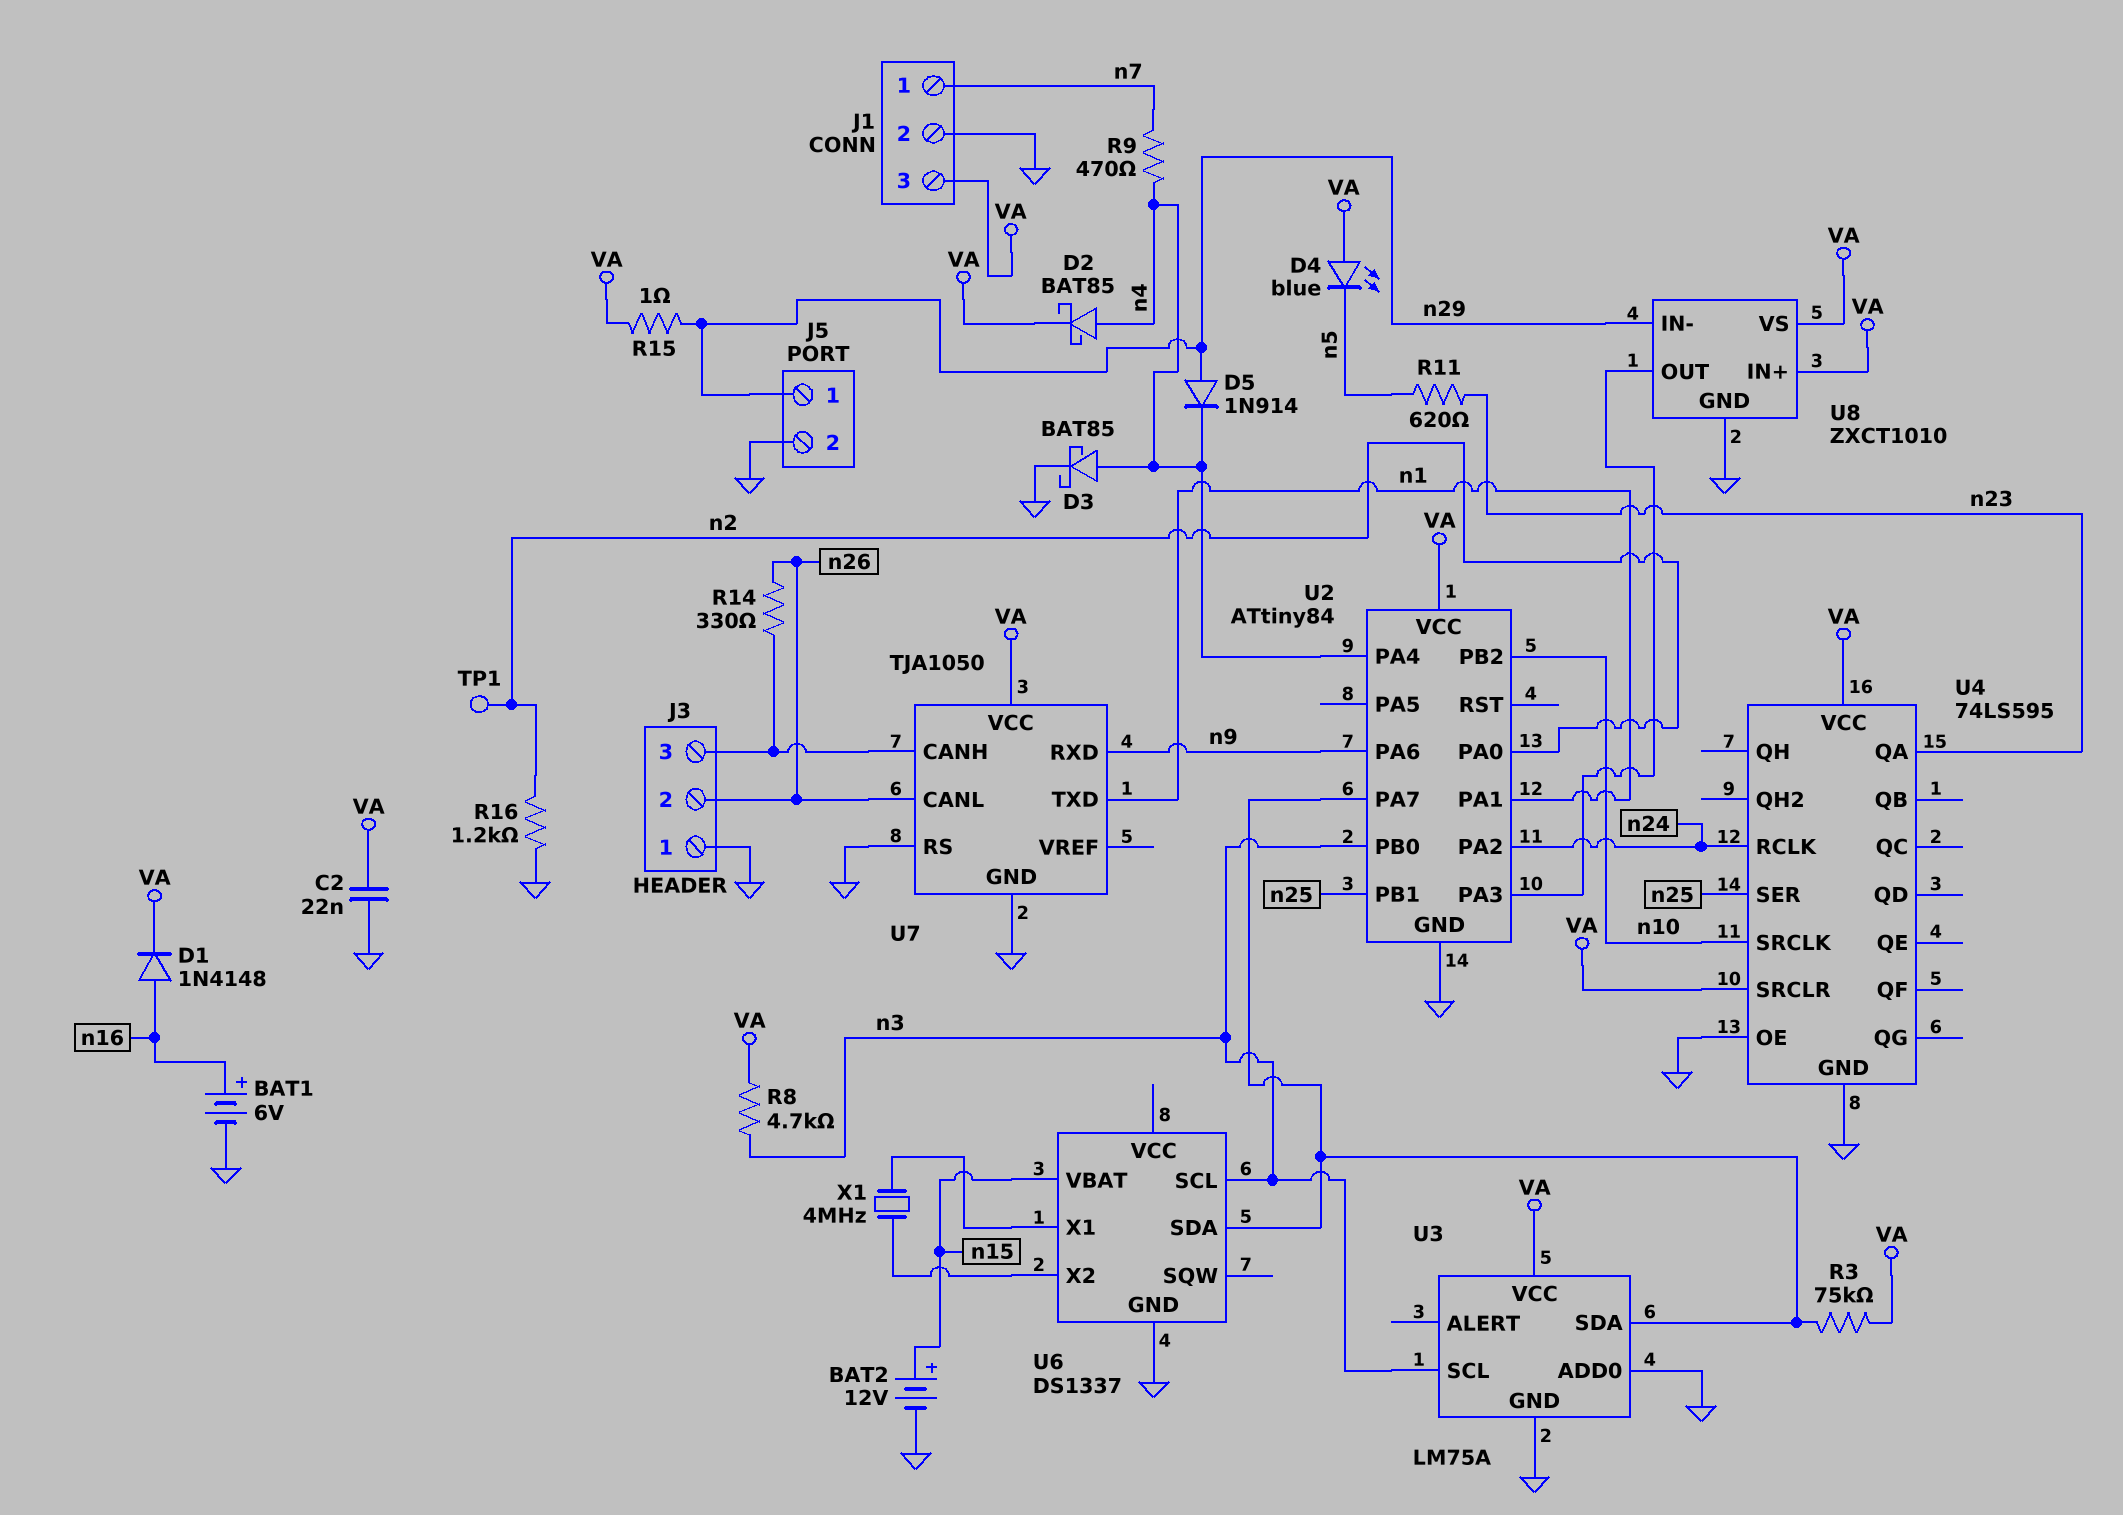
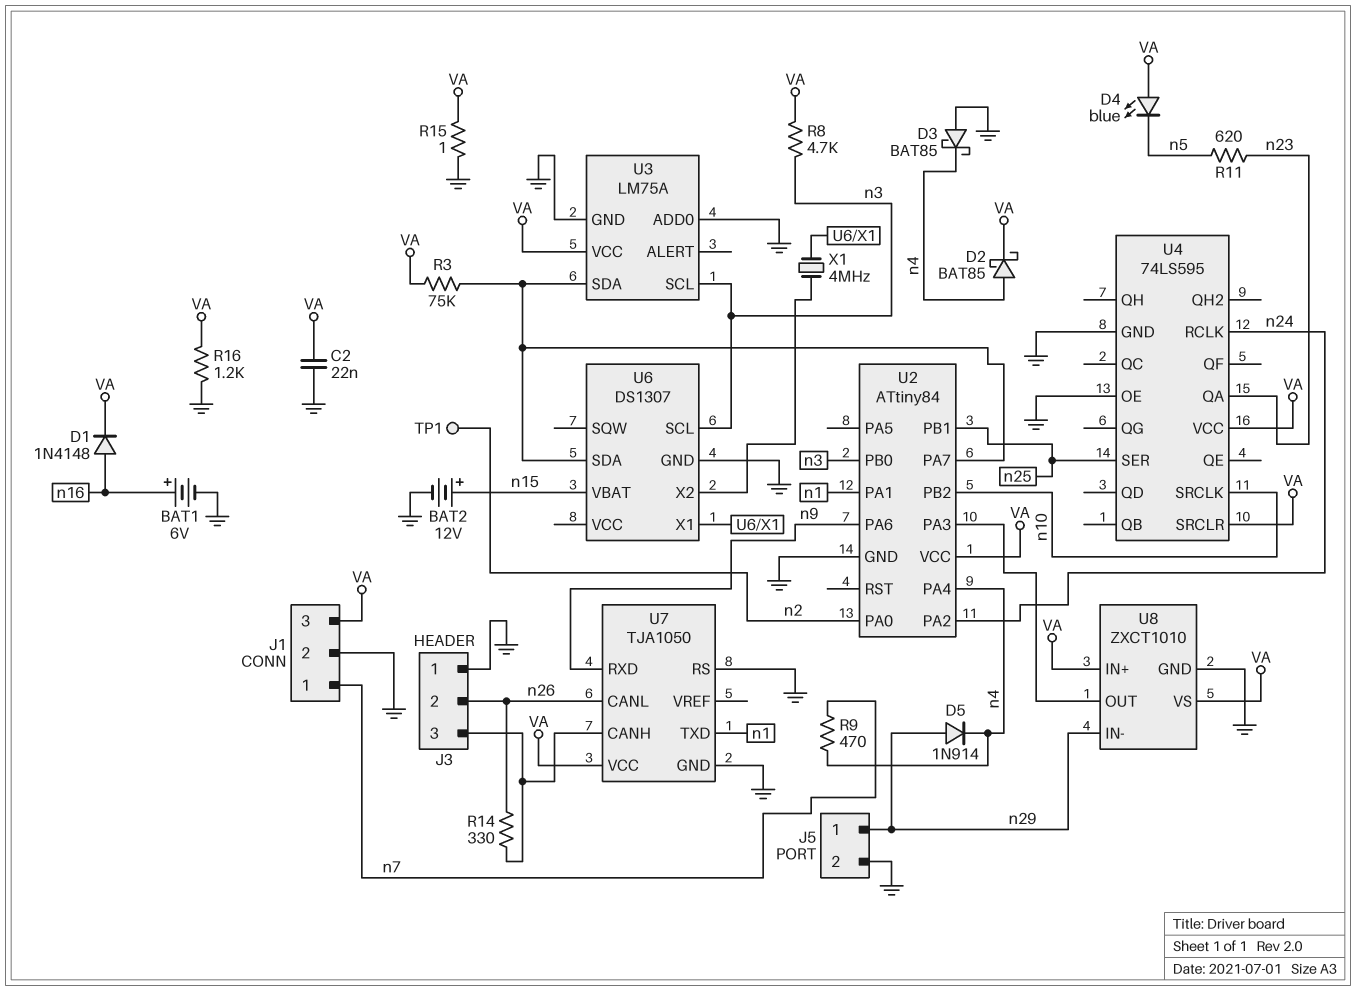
D3: schottky BAT85 (A n4, K GND) -> schottky BAT85 (A GND, K n4)
R15: 1 (VA, n29) -> 1 (GND, VA)
R16: 1.2k (GND, n2) -> 1.2k (GND, VA)
U6: DS1337 -> DS1307

